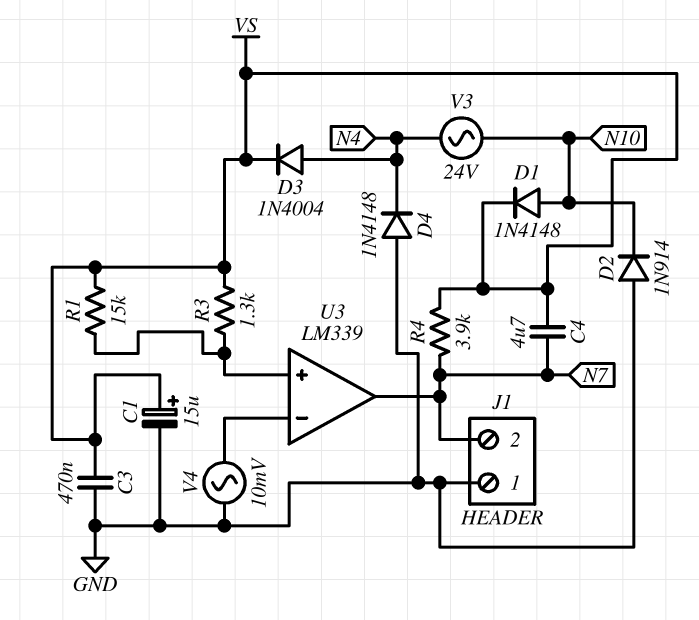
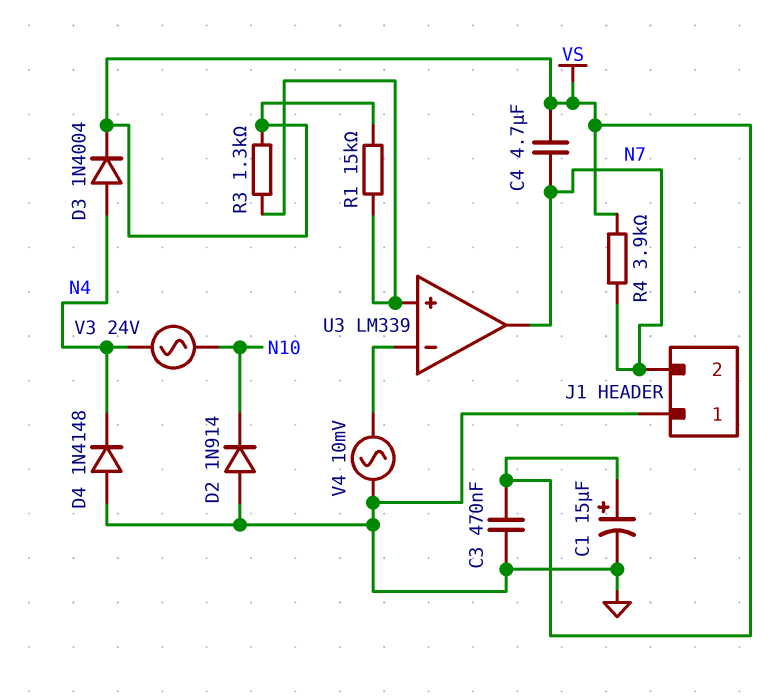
D1: diode 1N4148 (A N10, K VS) -> none

